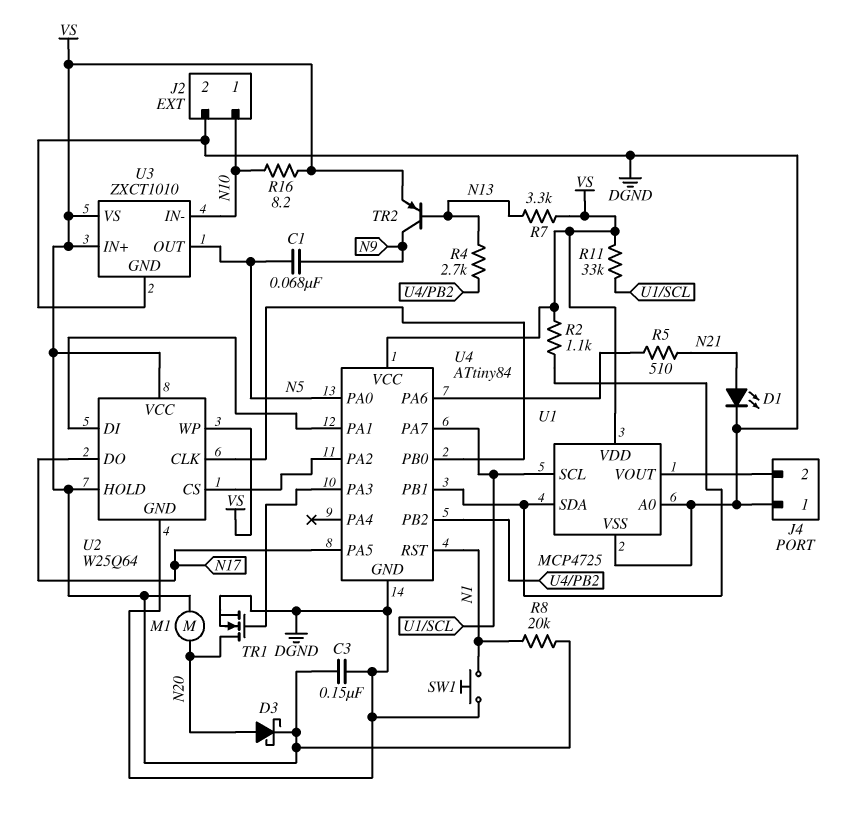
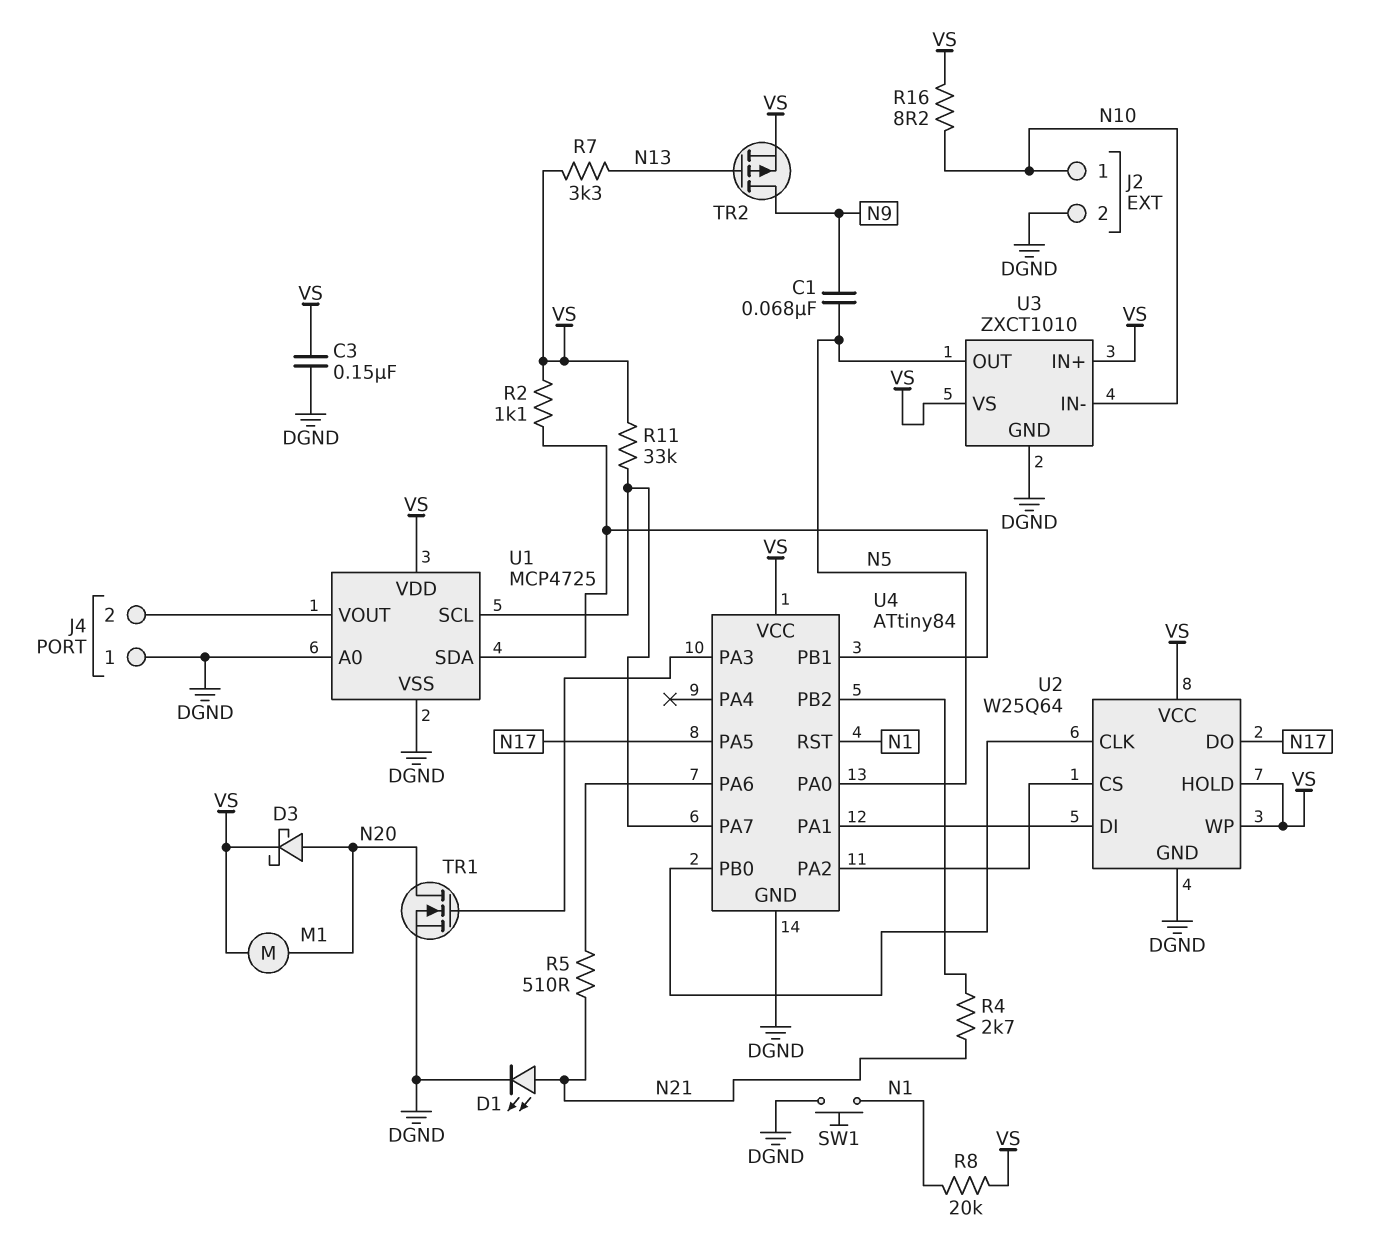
R4: 2.7k (N13, U4/PB2) -> 2.7k (N21, U4/PB2)
TR2: PNP (B N13, C N9, E VS) -> PMOS (G N13, D N9, S VS)

